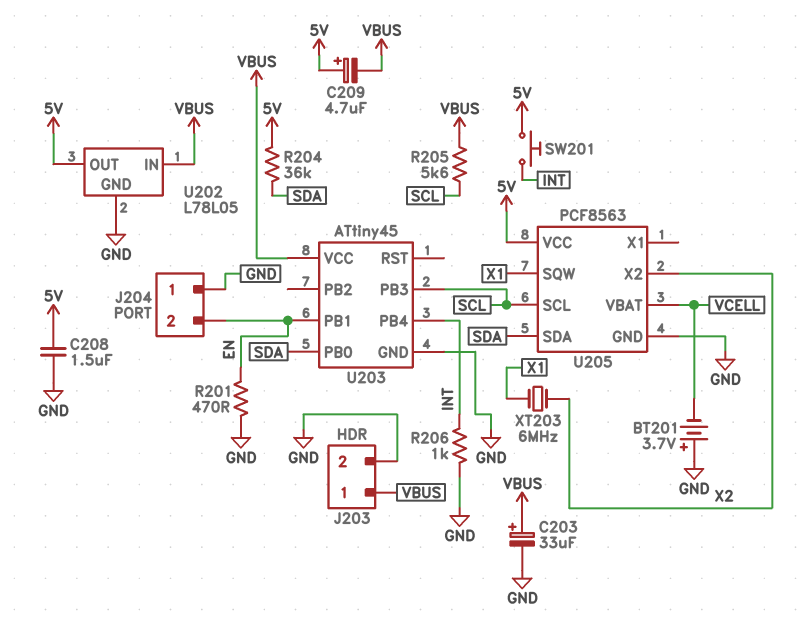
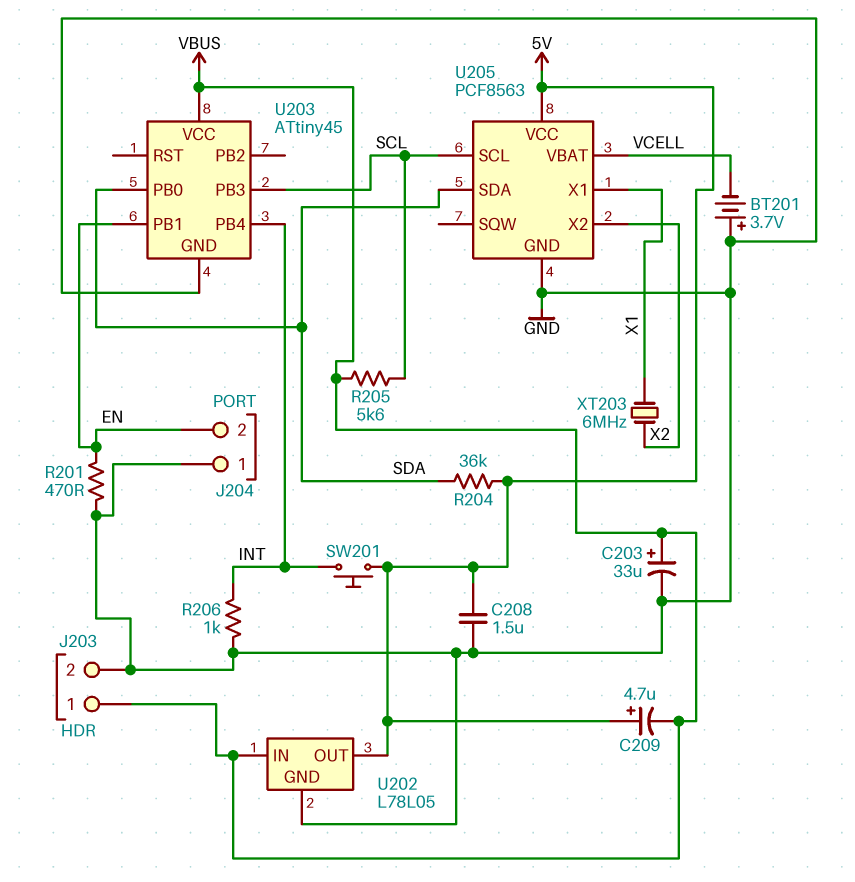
U205 pin SQW: X1 -> none
U205 pin X1: none -> X1

